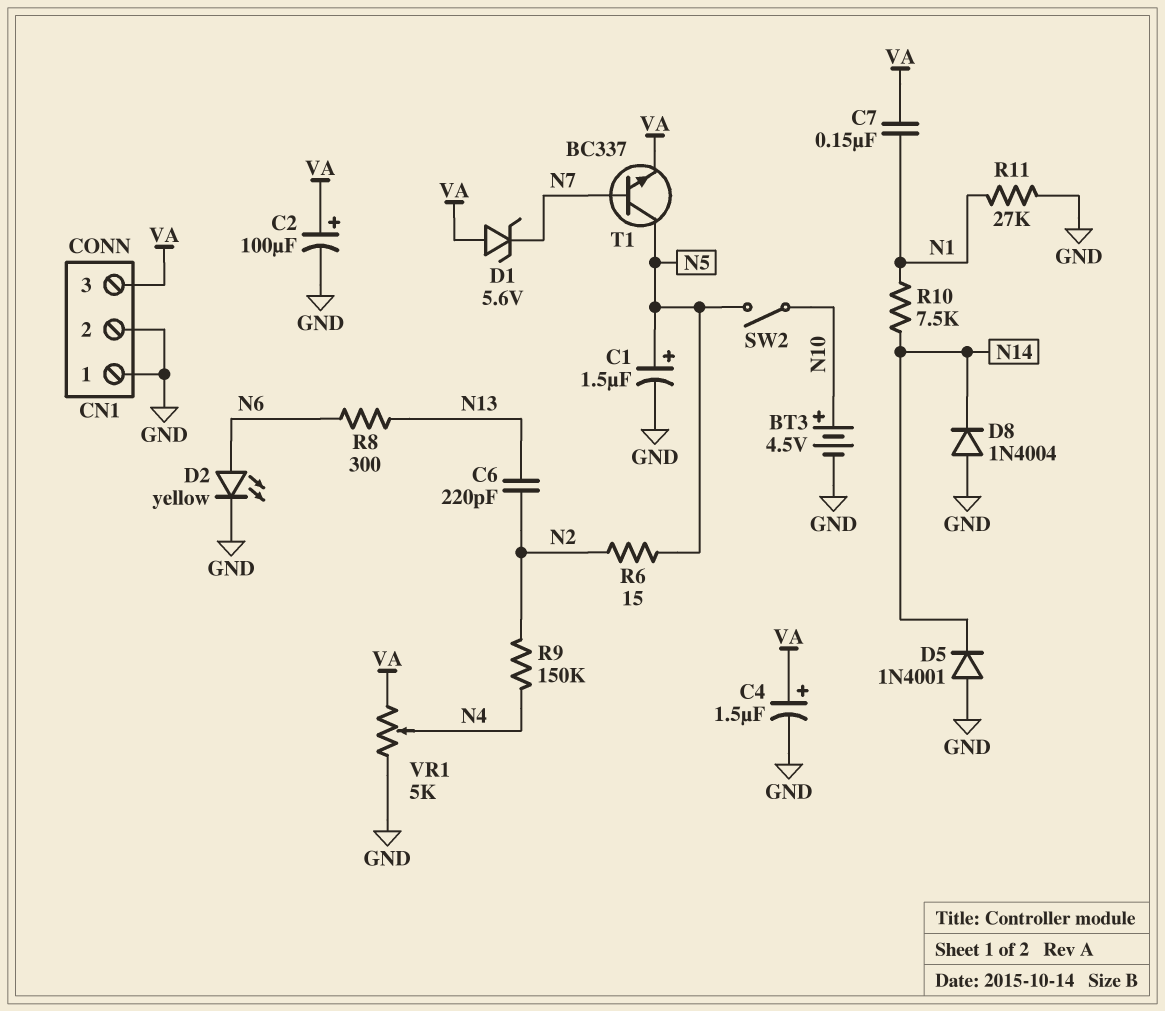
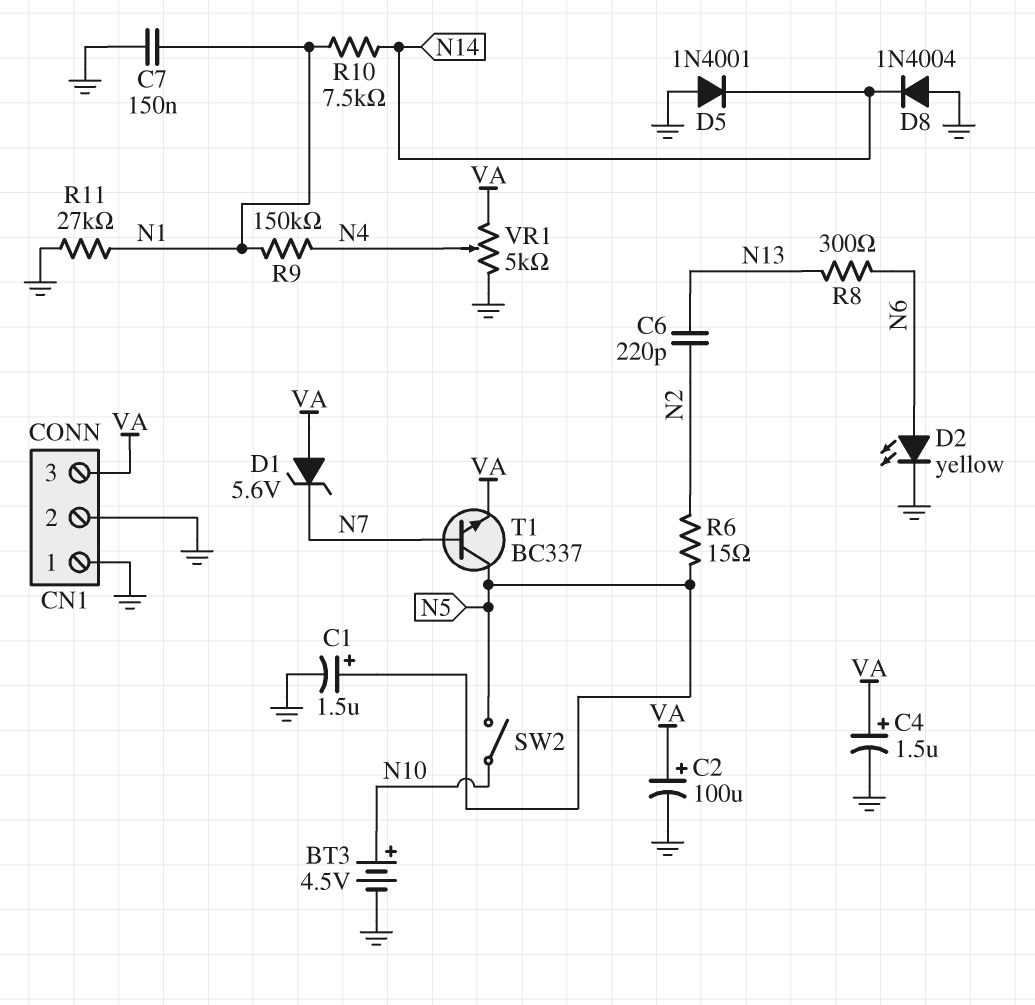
C7: 150nF (N1, VA) -> 150nF (GND, N1)
R9: 150k (N2, N4) -> 150k (N1, N4)

